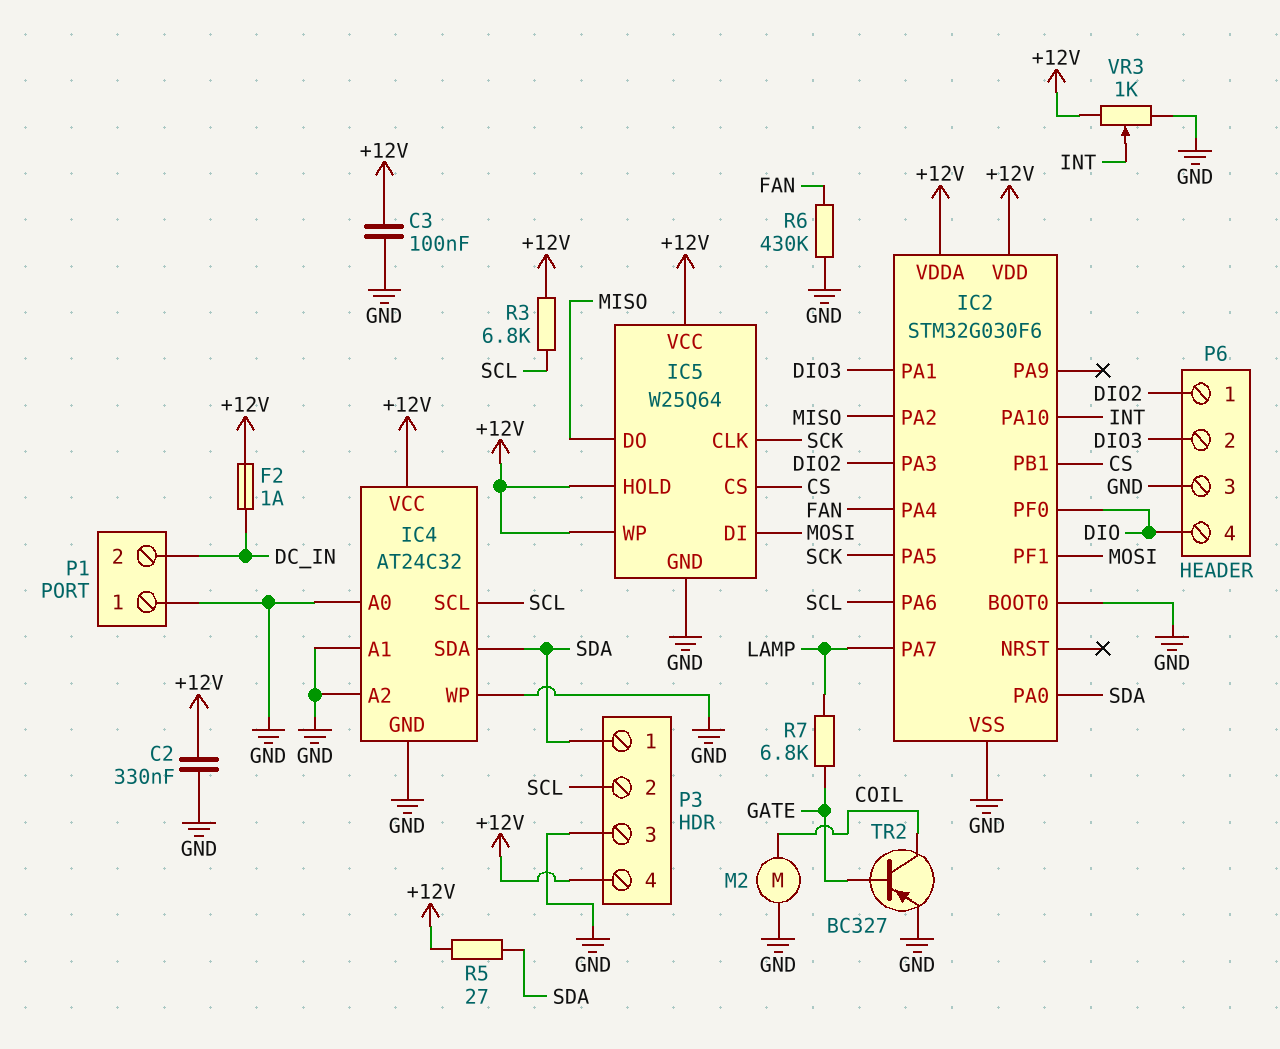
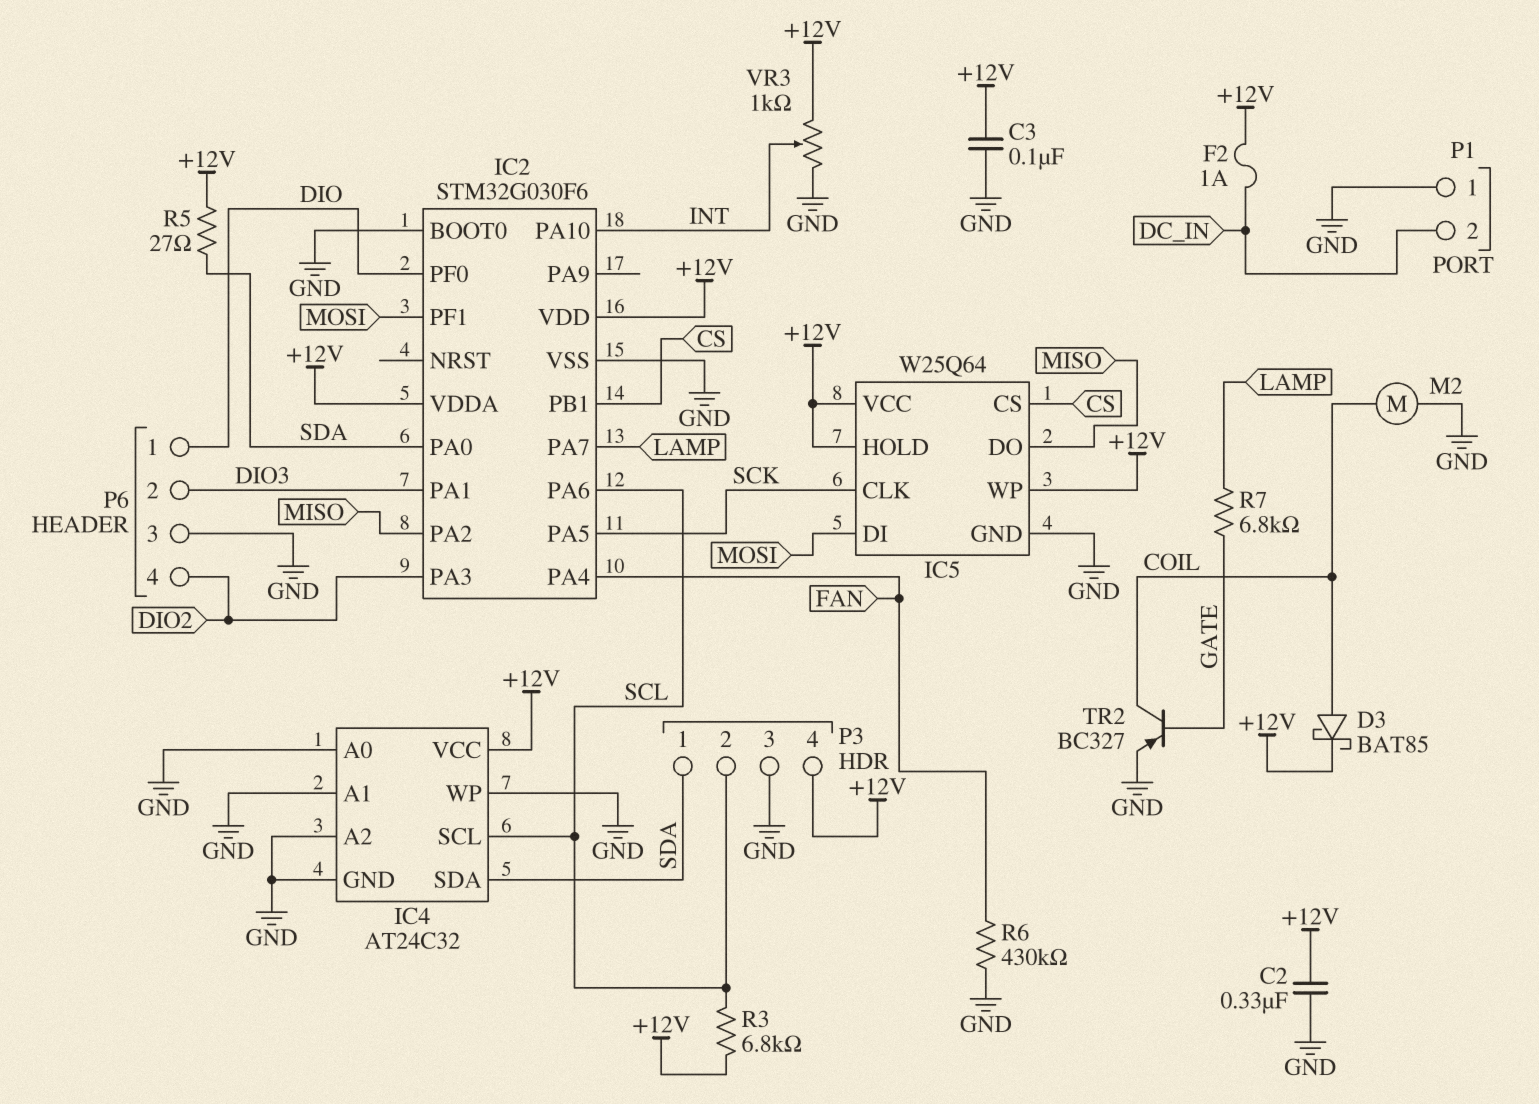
D3: none -> schottky BAT85 (A COIL, K +12V)
P6 pin 1: DIO2 -> DIO
P6 pin 4: DIO -> DIO2

